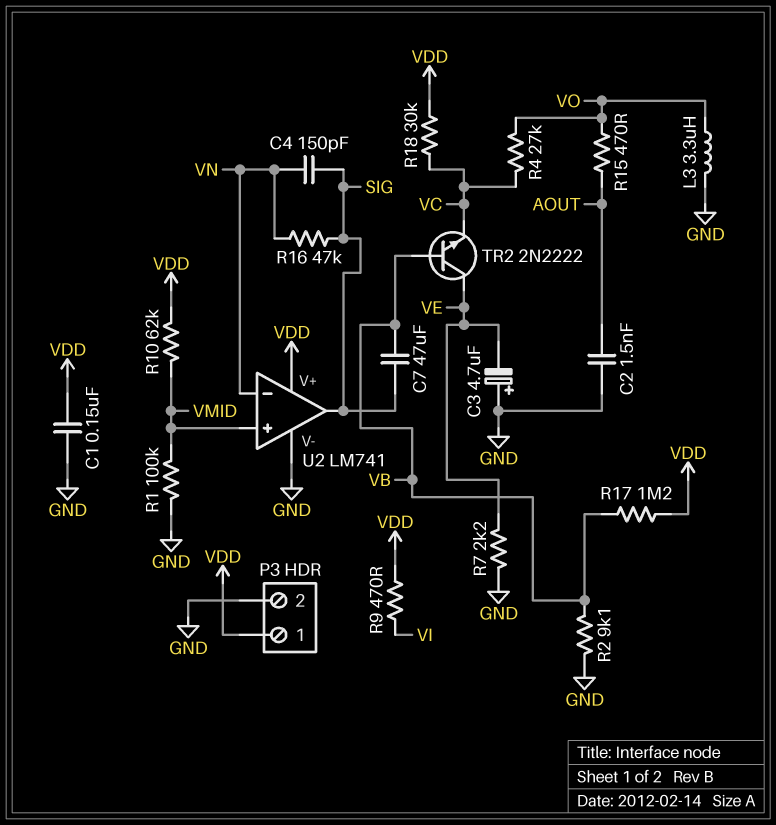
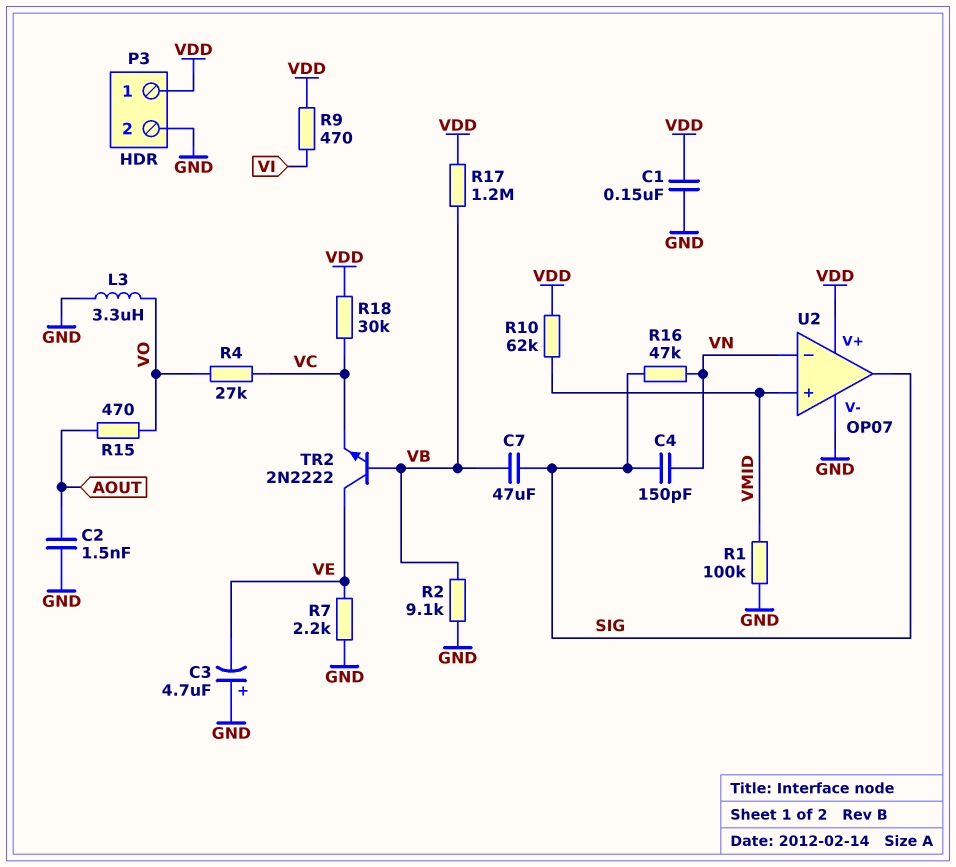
U2: LM741 -> OP07

